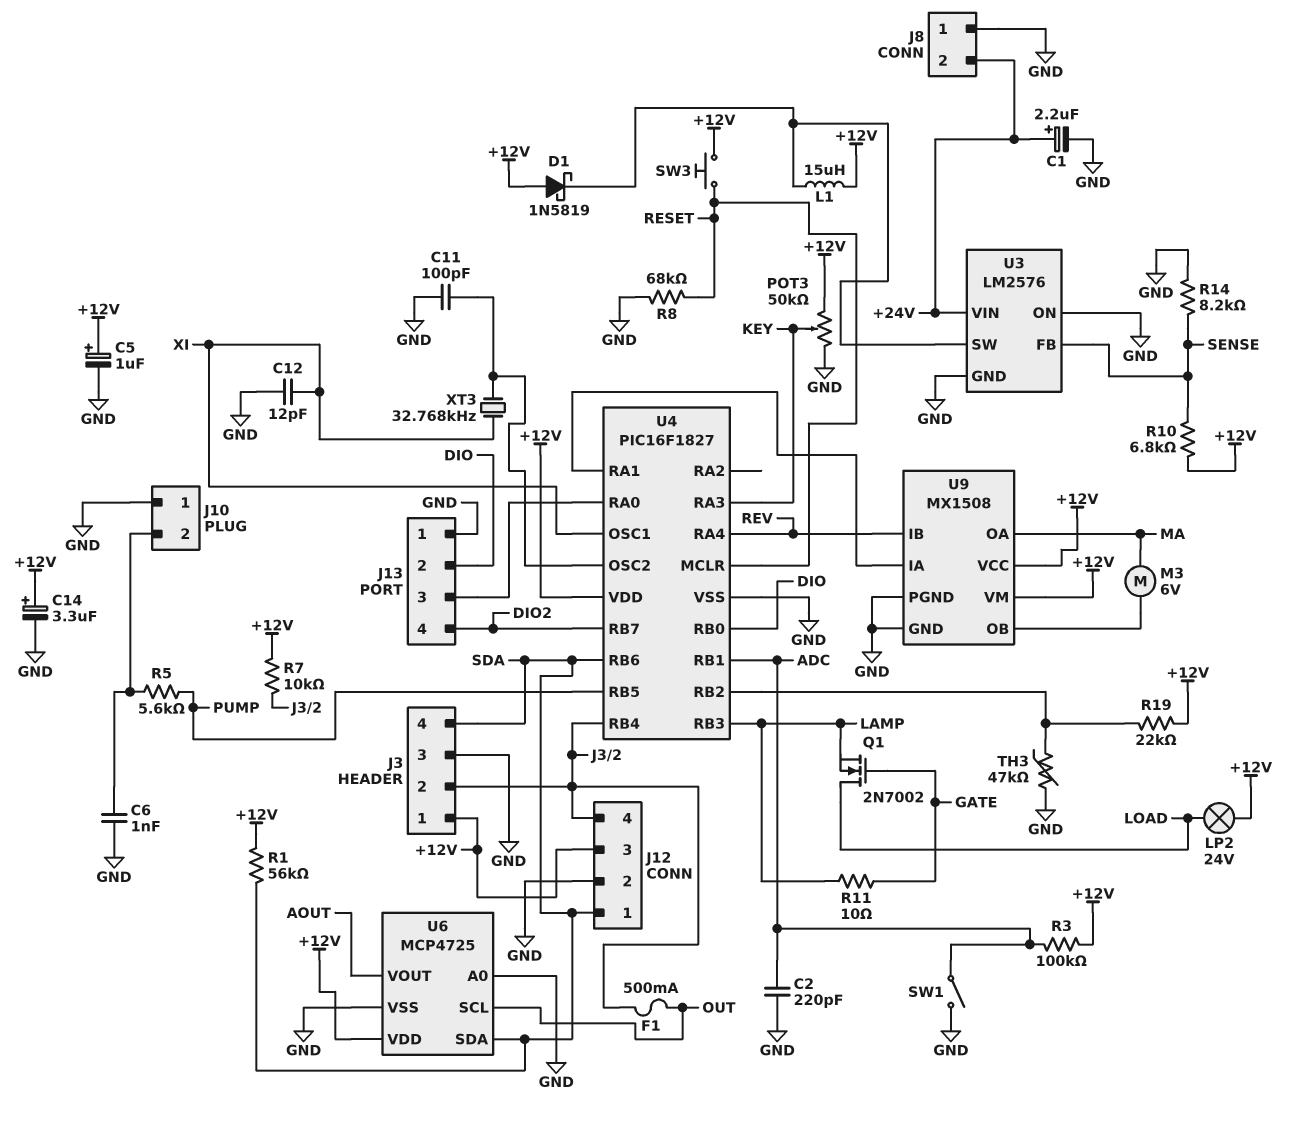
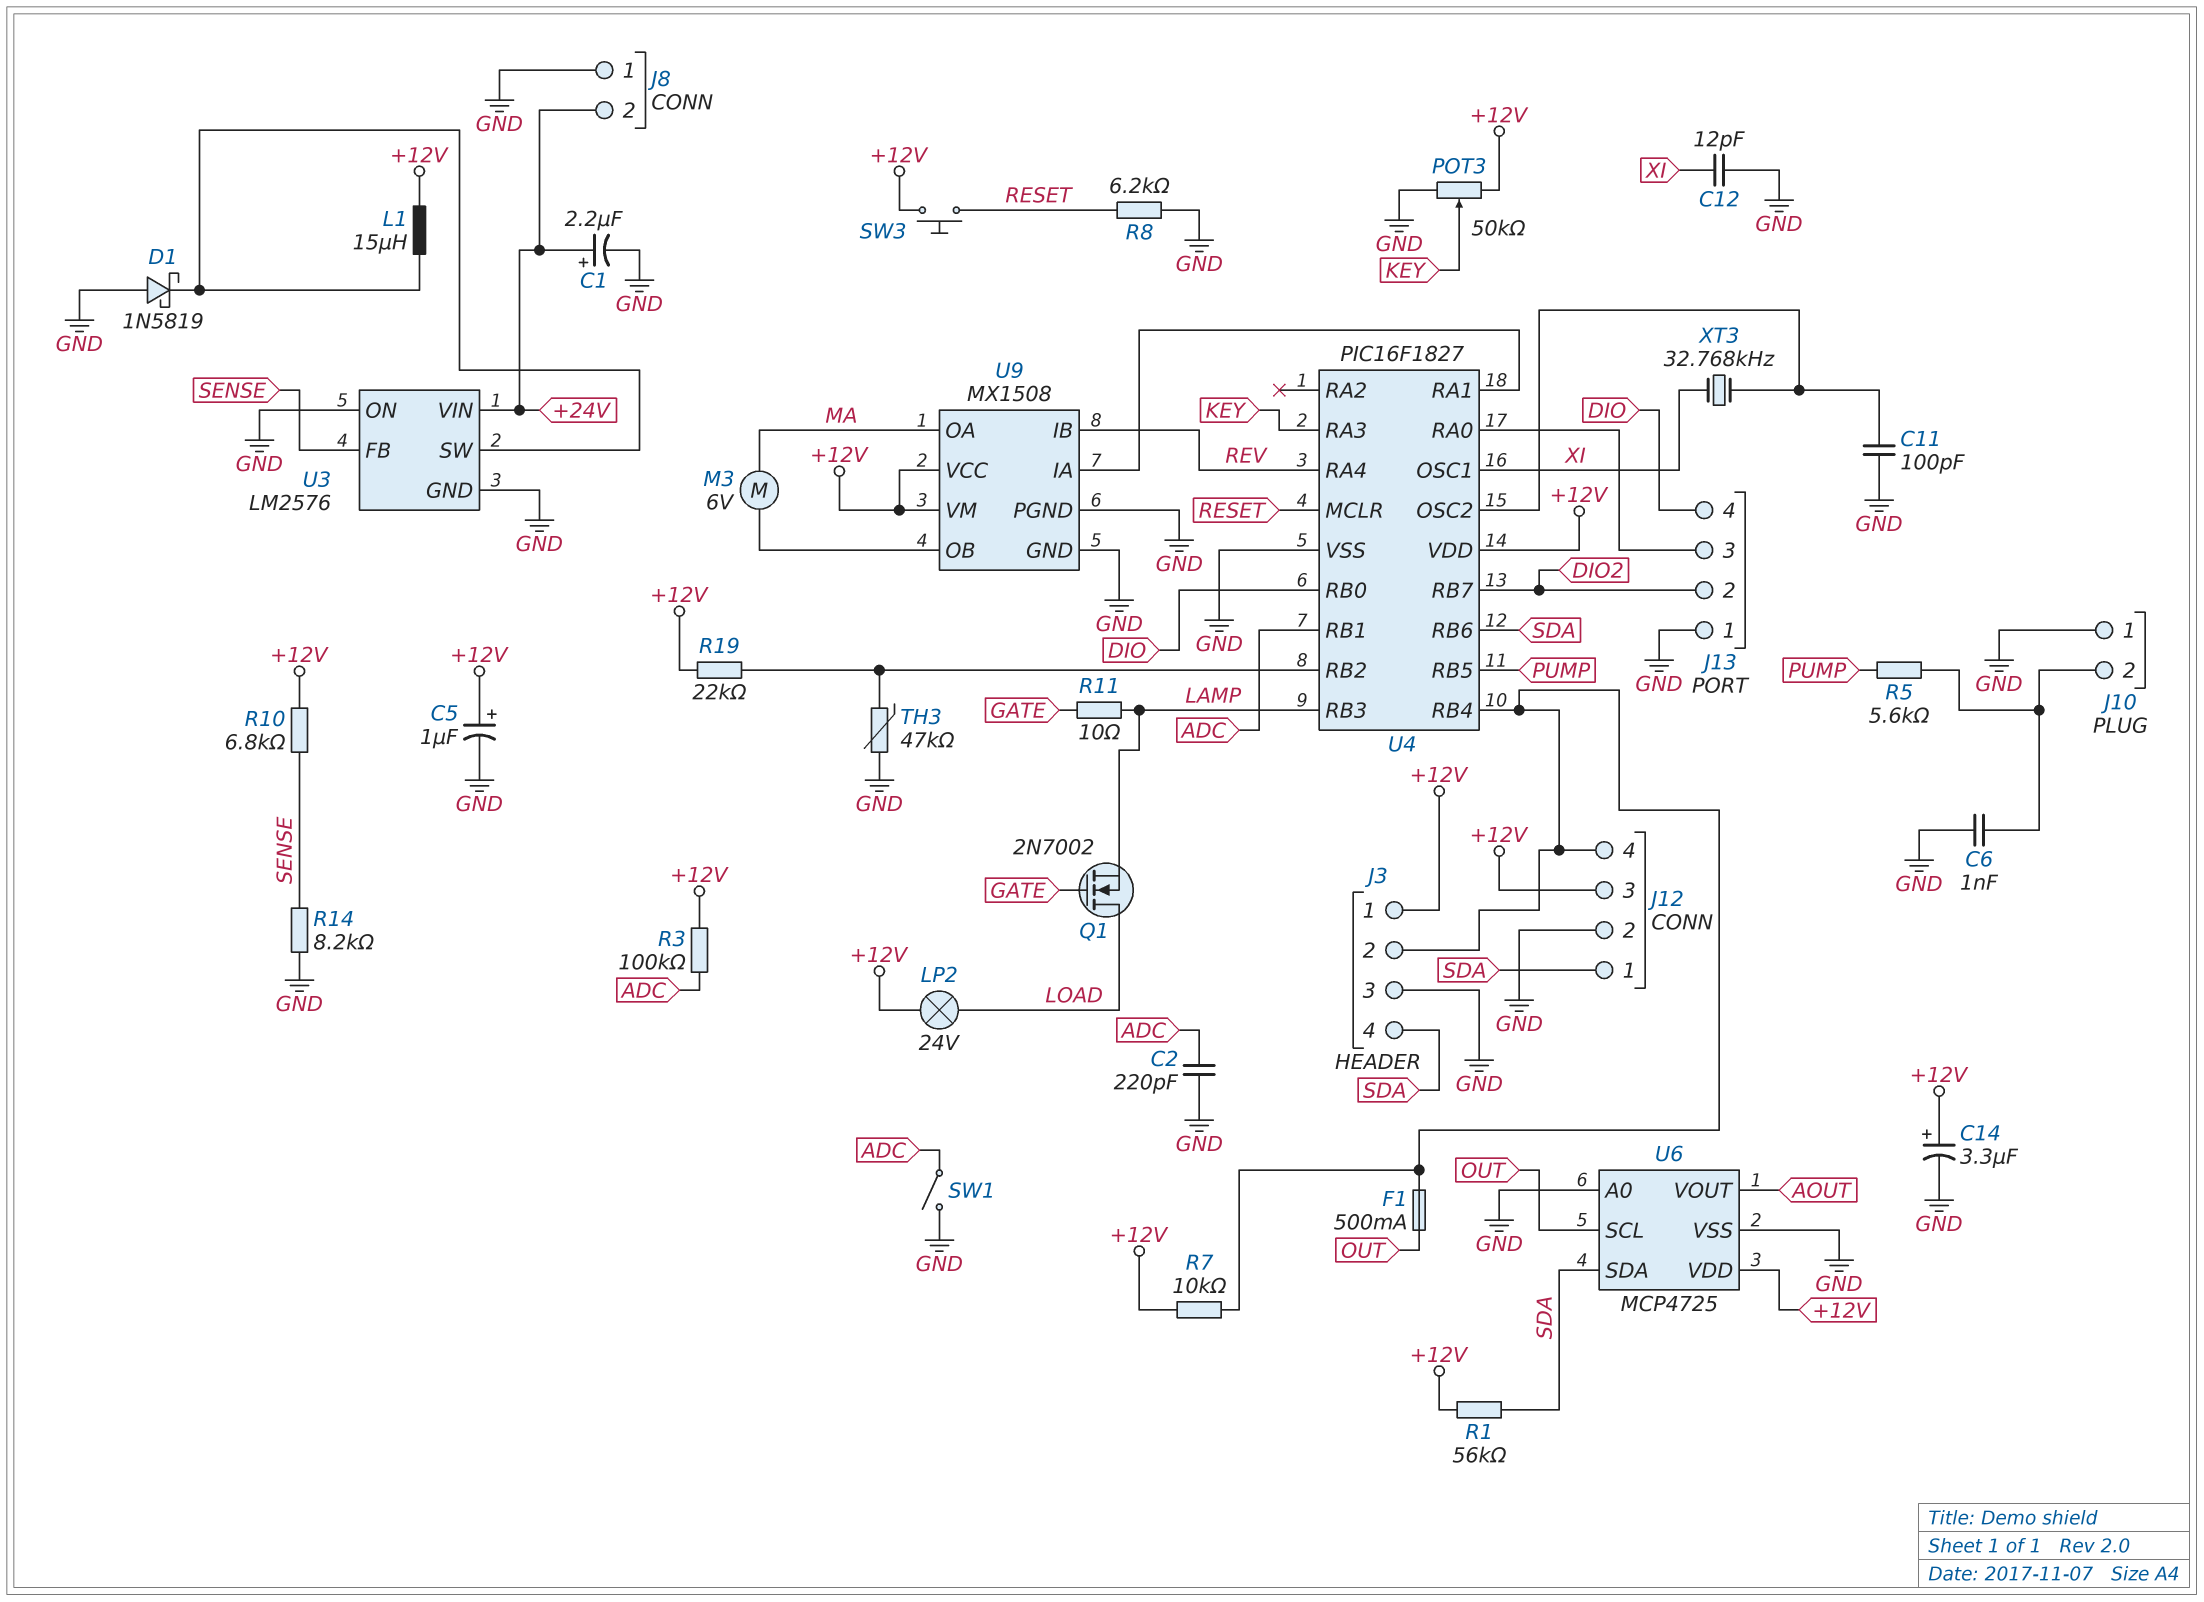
D1: schottky 1N5819 (A +12V, K U3/SW) -> schottky 1N5819 (A GND, K U3/SW)
J13 pin 2: DIO -> DIO2
J13 pin 4: DIO2 -> DIO
R8: 68k (GND, RESET) -> 6.2k (GND, RESET)

